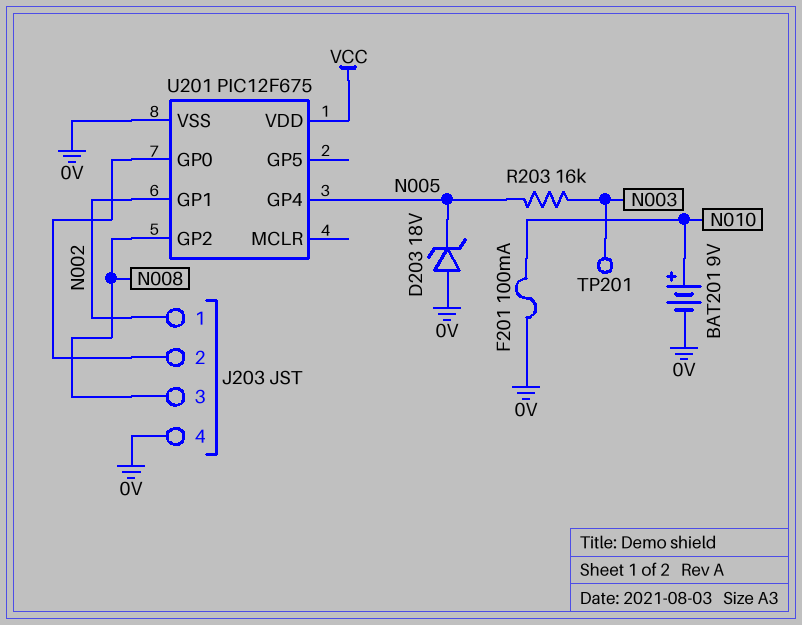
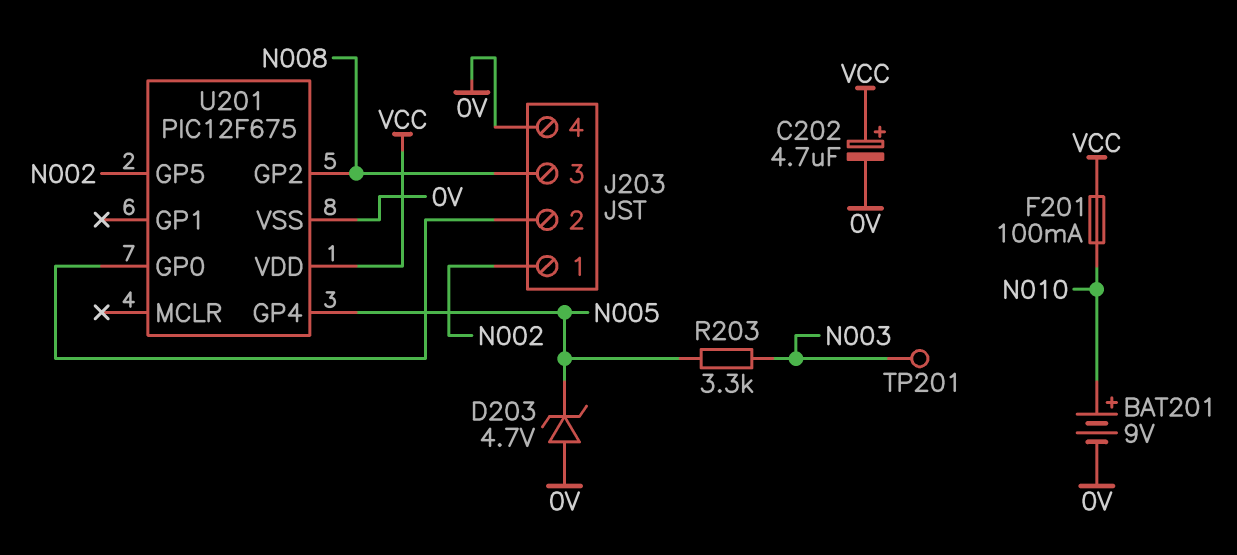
C202: none -> 4.7uF (plus VCC, minus 0V)
D203: zener 18V (A 0V, K N005) -> zener 4.7V (A 0V, K N005)
F201: 100mA (0V, N010) -> 100mA (N010, VCC)
R203: 16k (N003, N005) -> 3.3k (N003, N005)
U201 pin GP1: N002 -> none
U201 pin GP5: none -> N002

